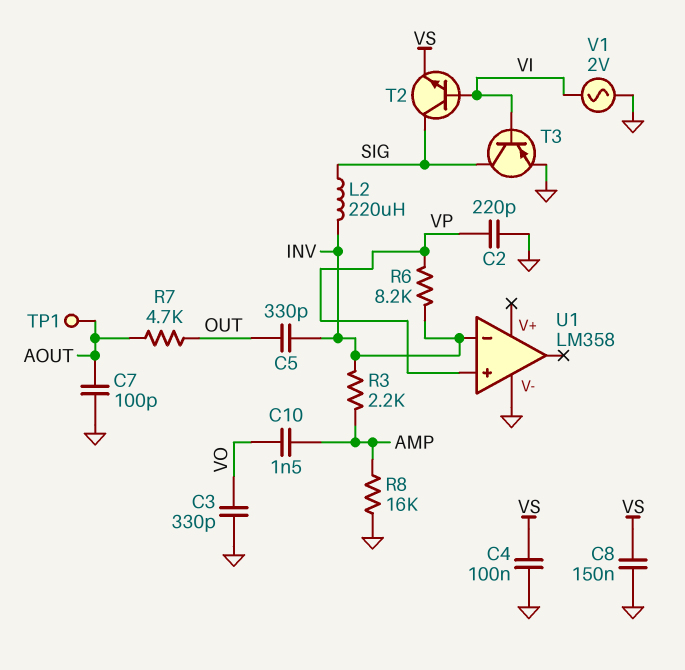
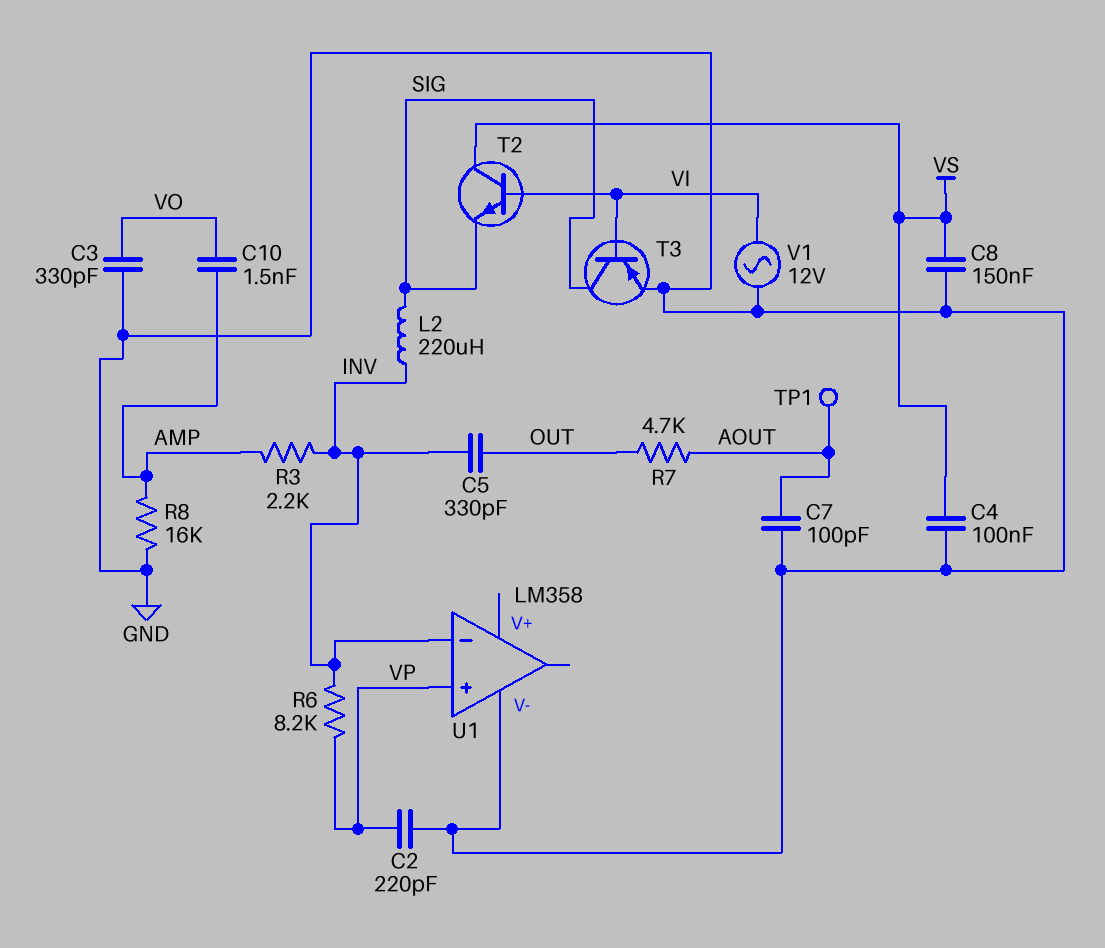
T2: NPN (B VI, C SIG, E VS) -> NPN (B VI, C VS, E SIG)
V1: AC 2V (GND, VI) -> AC 12V (GND, VI)

